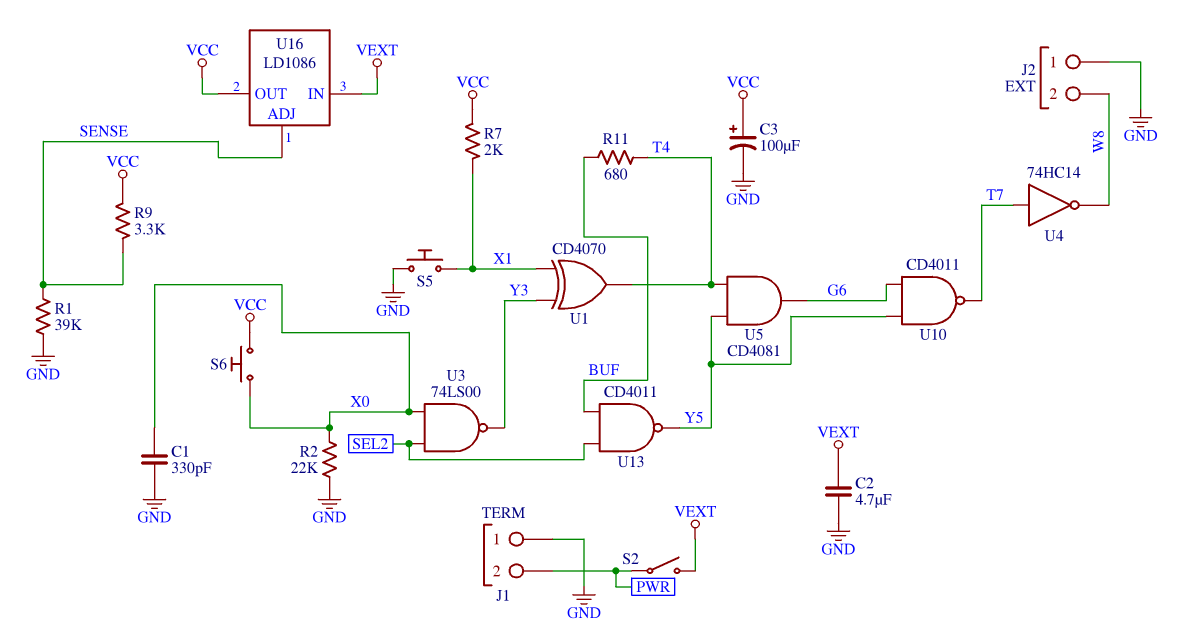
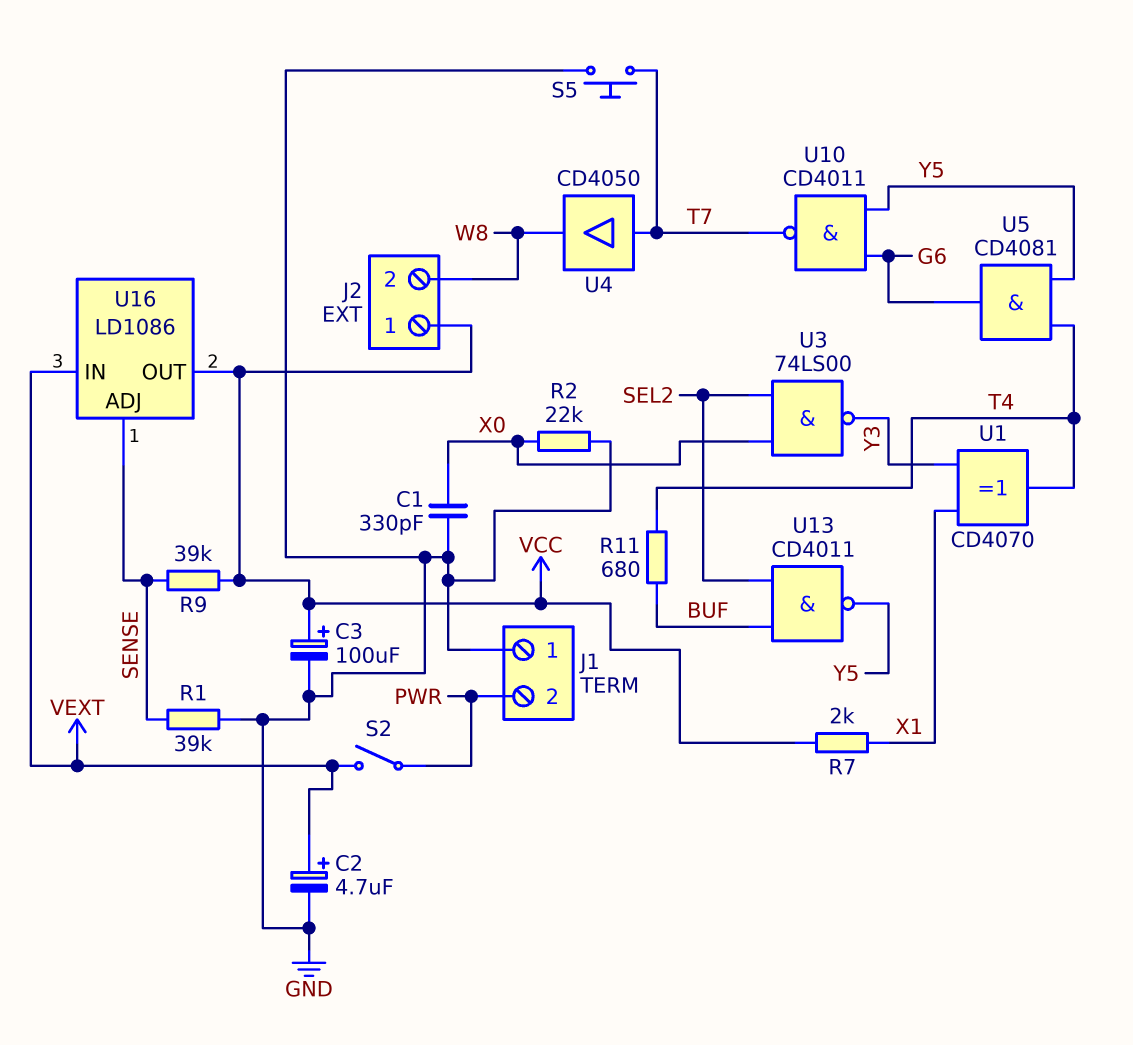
C2: 4.7uF (GND, VEXT) -> 4.7uF (plus VEXT, minus GND)
J2 pin 1: GND -> VCC
R9: 3.3k (SENSE, VCC) -> 39k (SENSE, VCC)
S5: button (GND, X1) -> button (GND, T7)
S6: button (VCC, X0) -> none
U4: NOT 74HC14 (in T7, out W8) -> buffer CD4050 (in T7, out W8)

